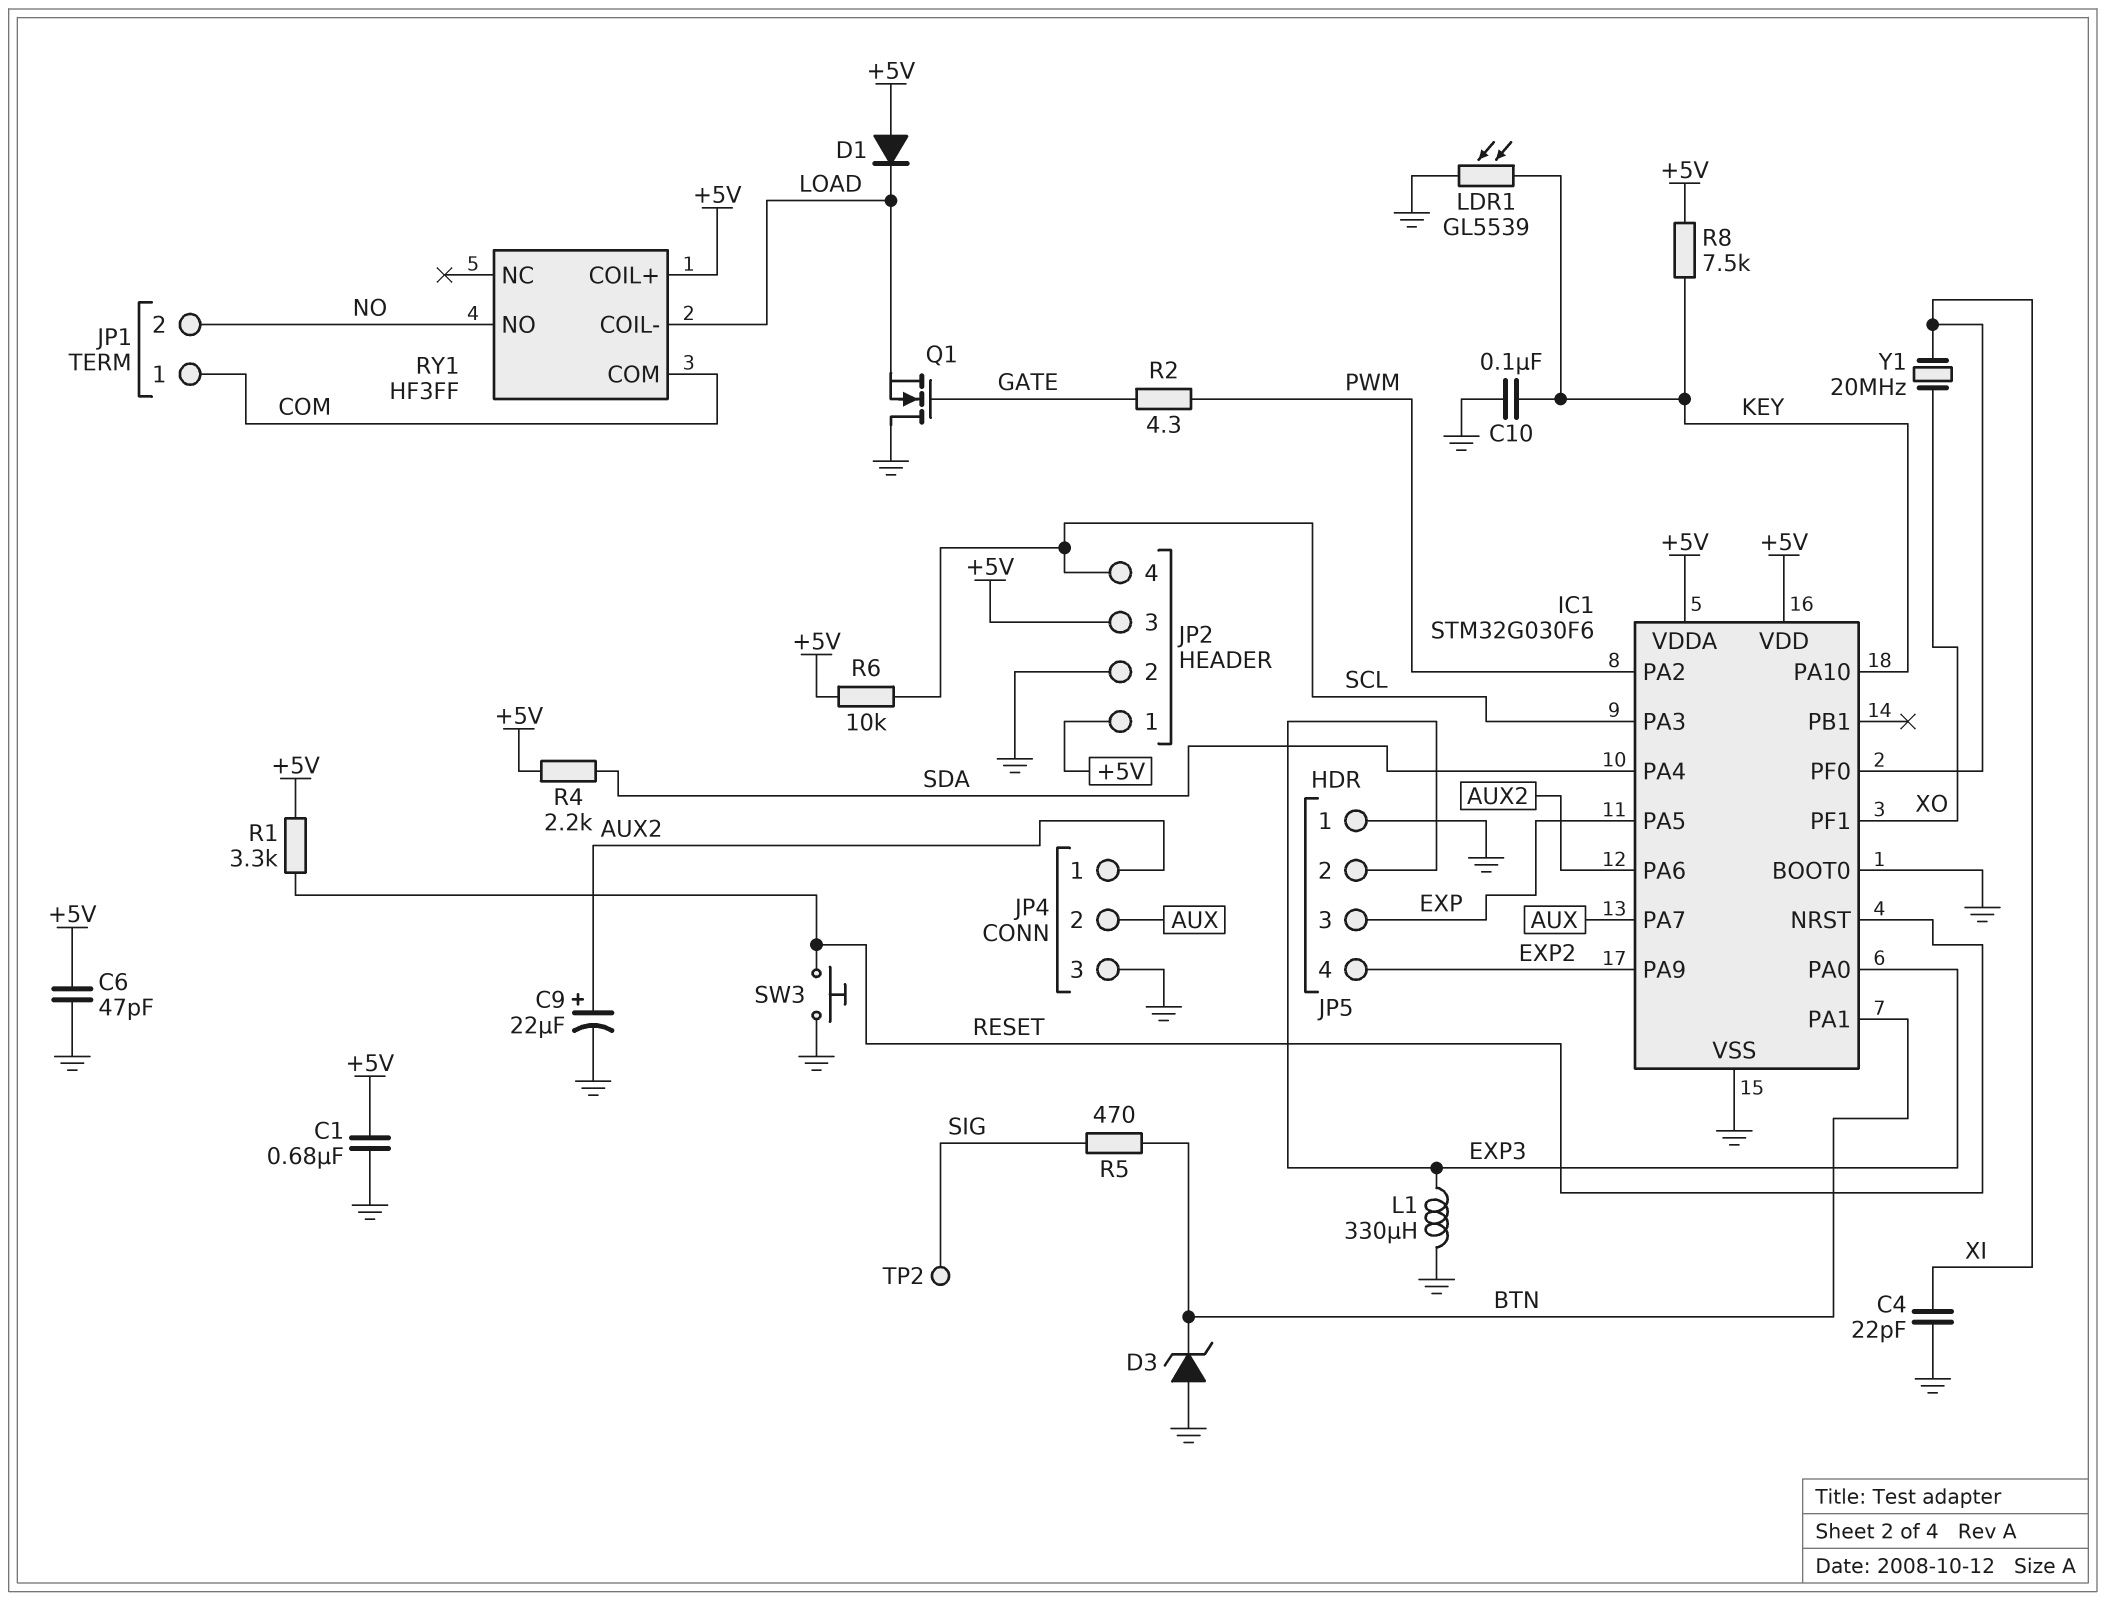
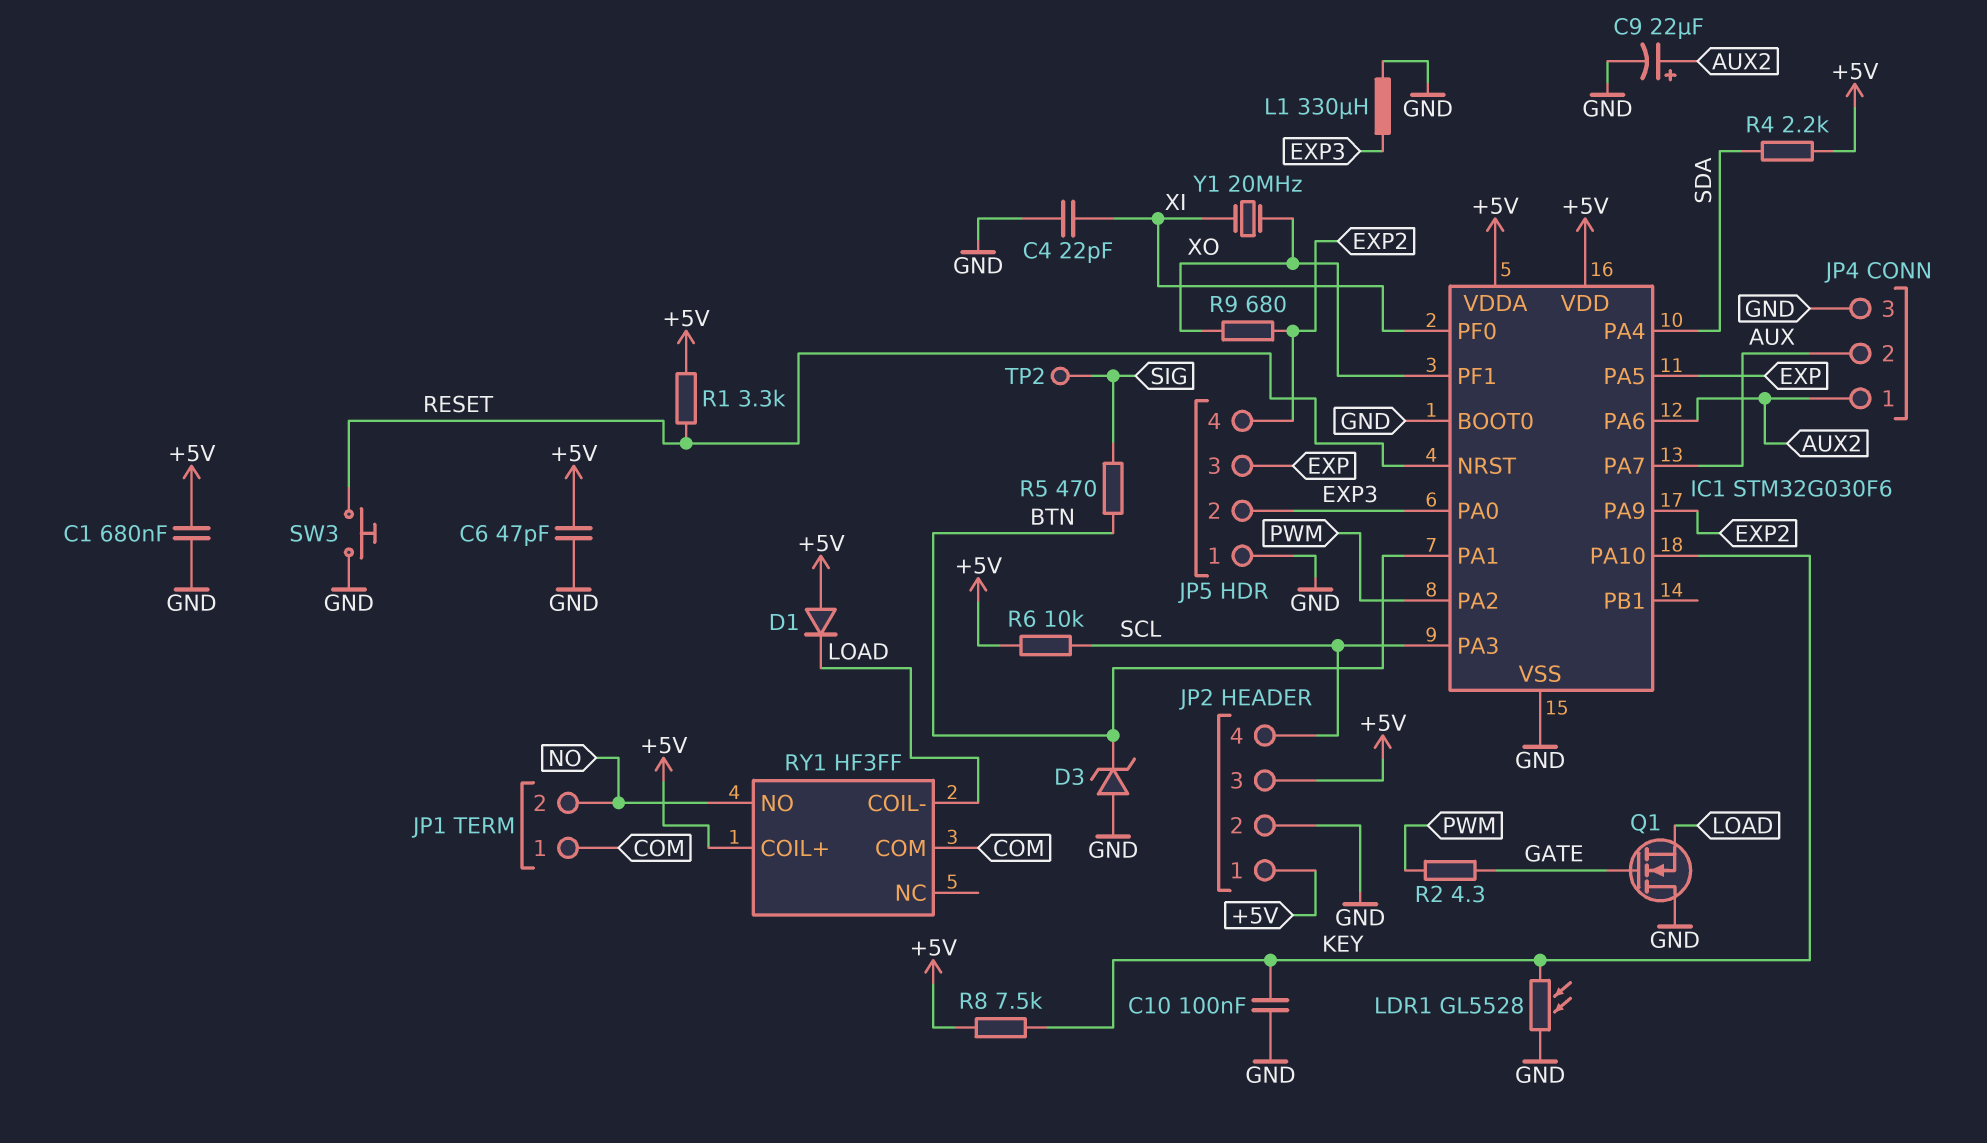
LDR1: GL5539 (GND, KEY) -> GL5528 (GND, KEY)
R9: none -> 680 (EXP2, XO)

